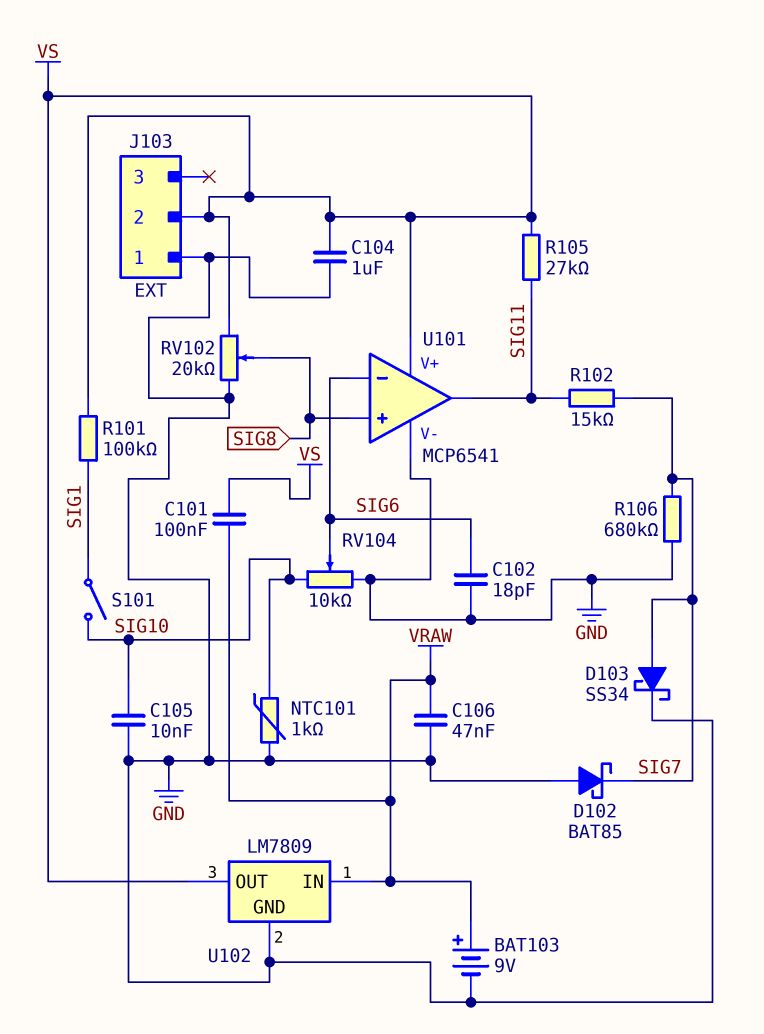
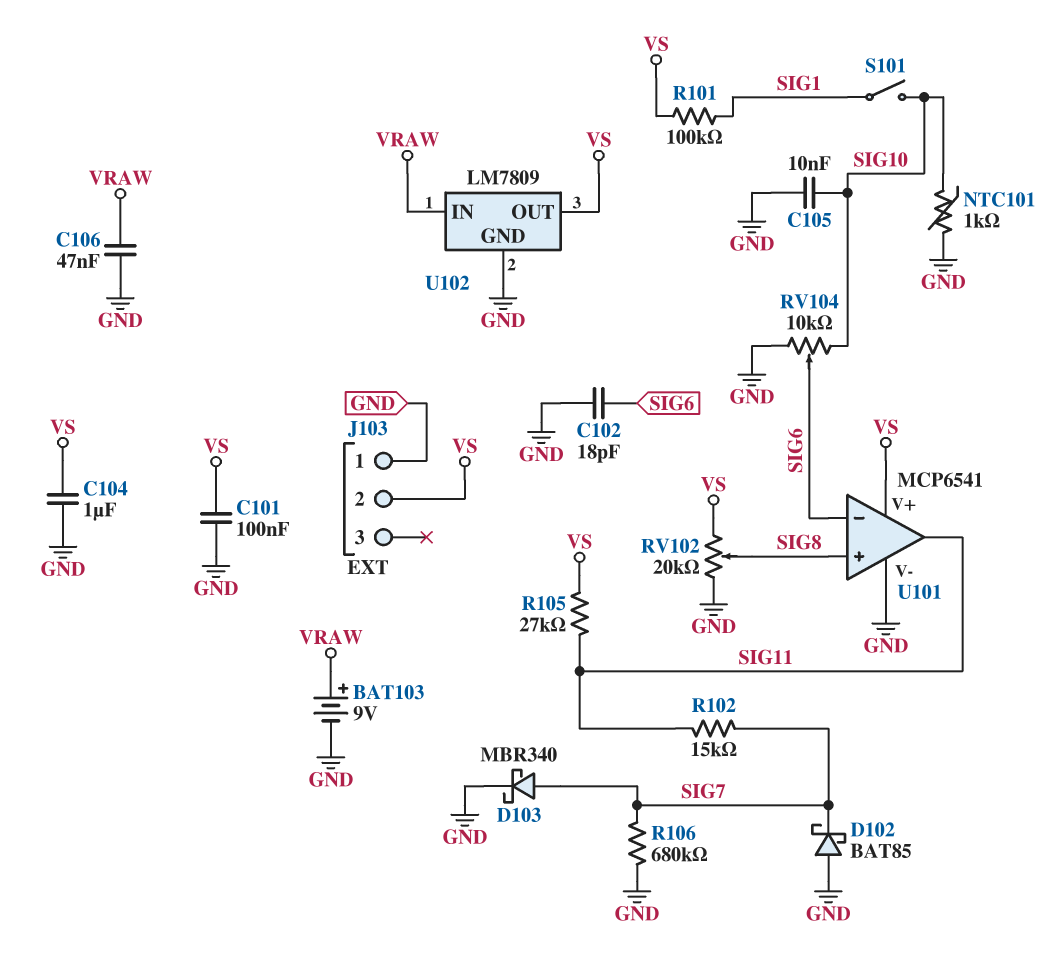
C101: 100nF (VRAW, VS) -> 100nF (GND, VS)
D103: schottky SS34 (A SIG7, K GND) -> schottky MBR340 (A SIG7, K GND)

